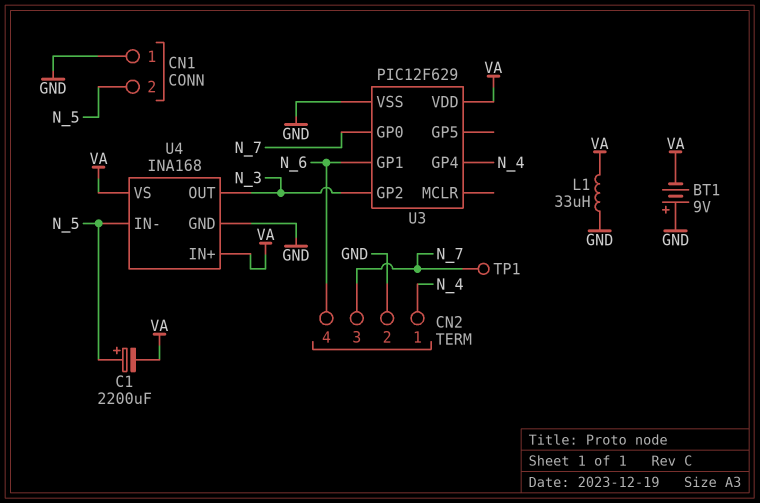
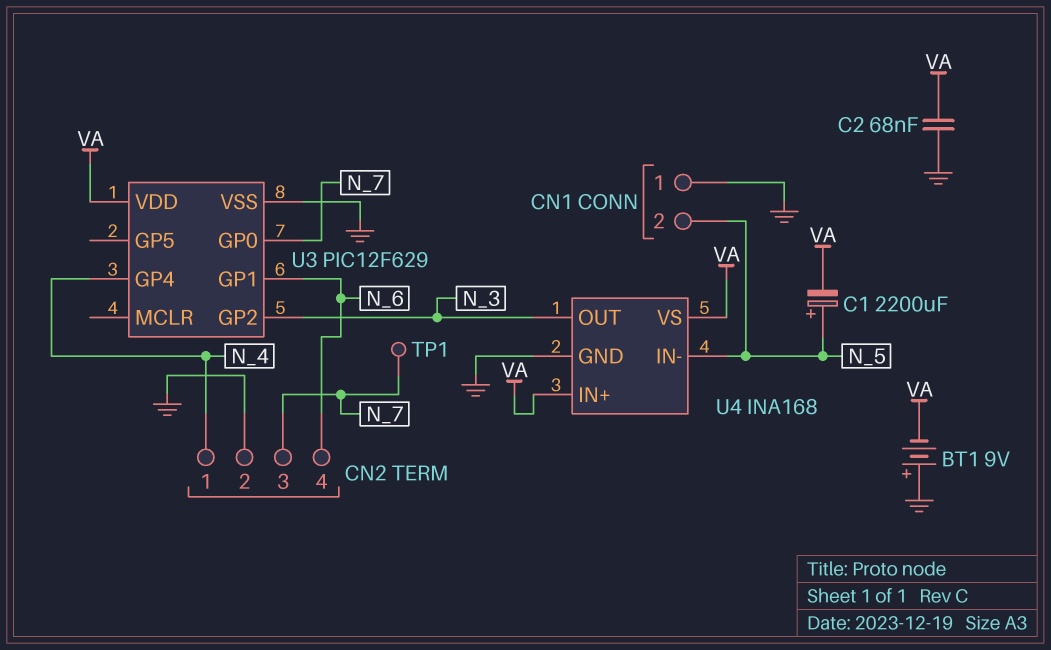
C2: none -> 68nF (GND, VA)
L1: 33uH (GND, VA) -> none

